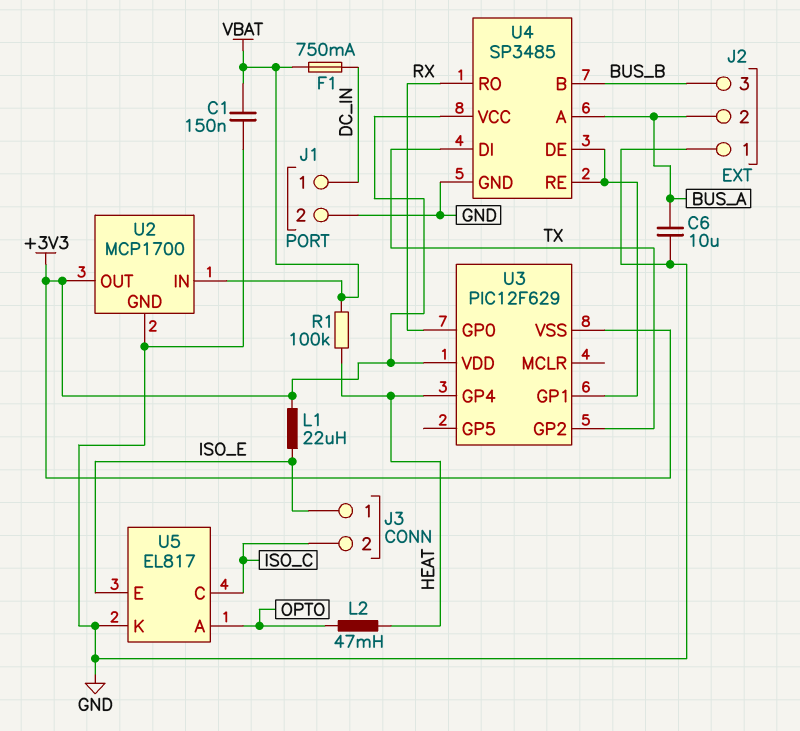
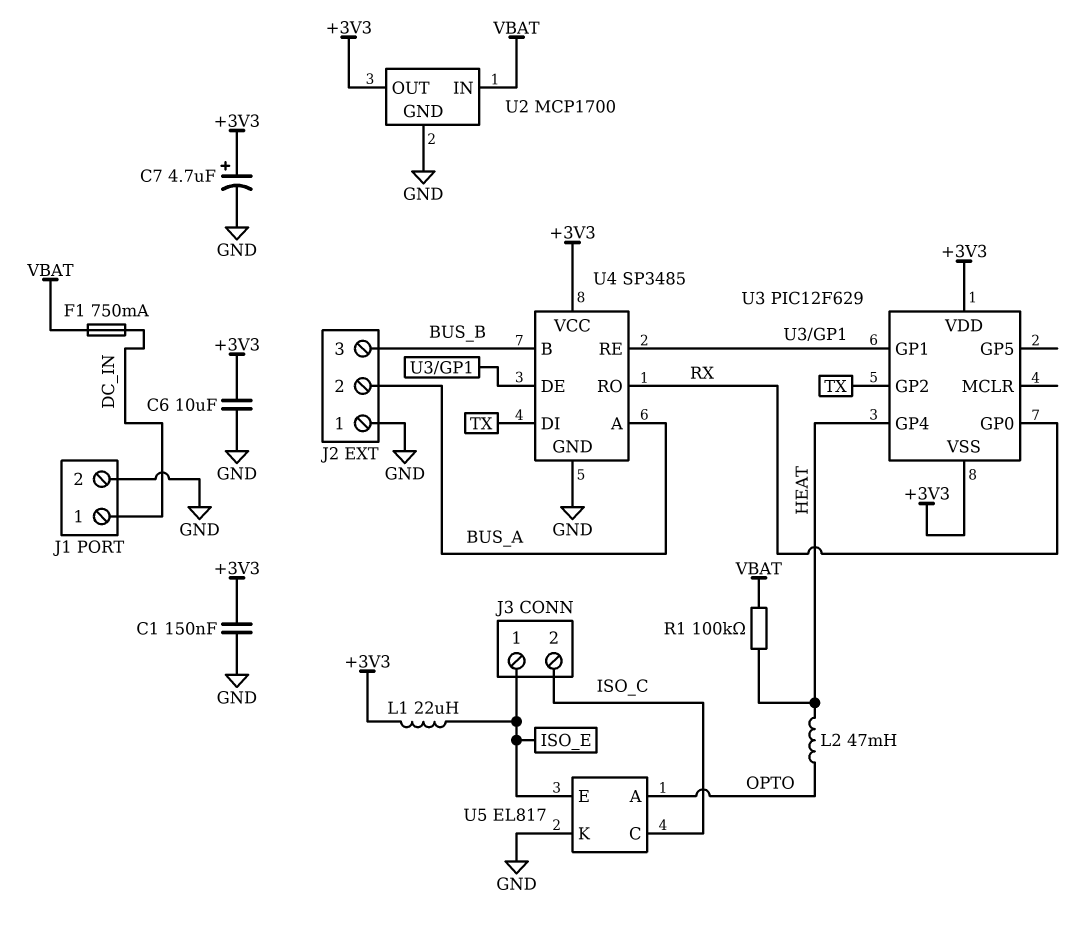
C1: 150nF (GND, VBAT) -> 150nF (+3V3, GND)
C6: 10uF (BUS_A, GND) -> 10uF (+3V3, GND)
C7: none -> 4.7uF (plus +3V3, minus GND)

